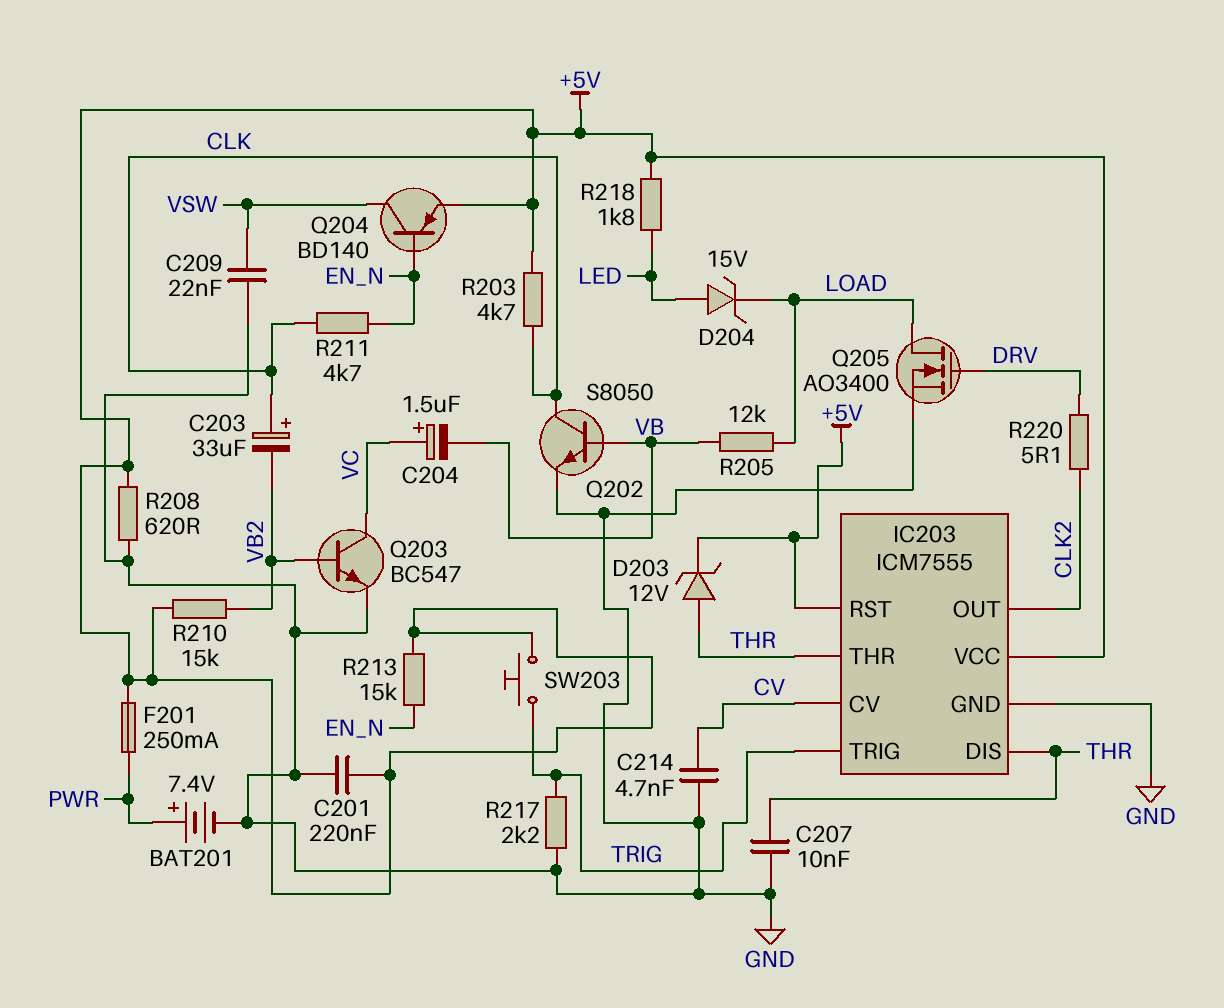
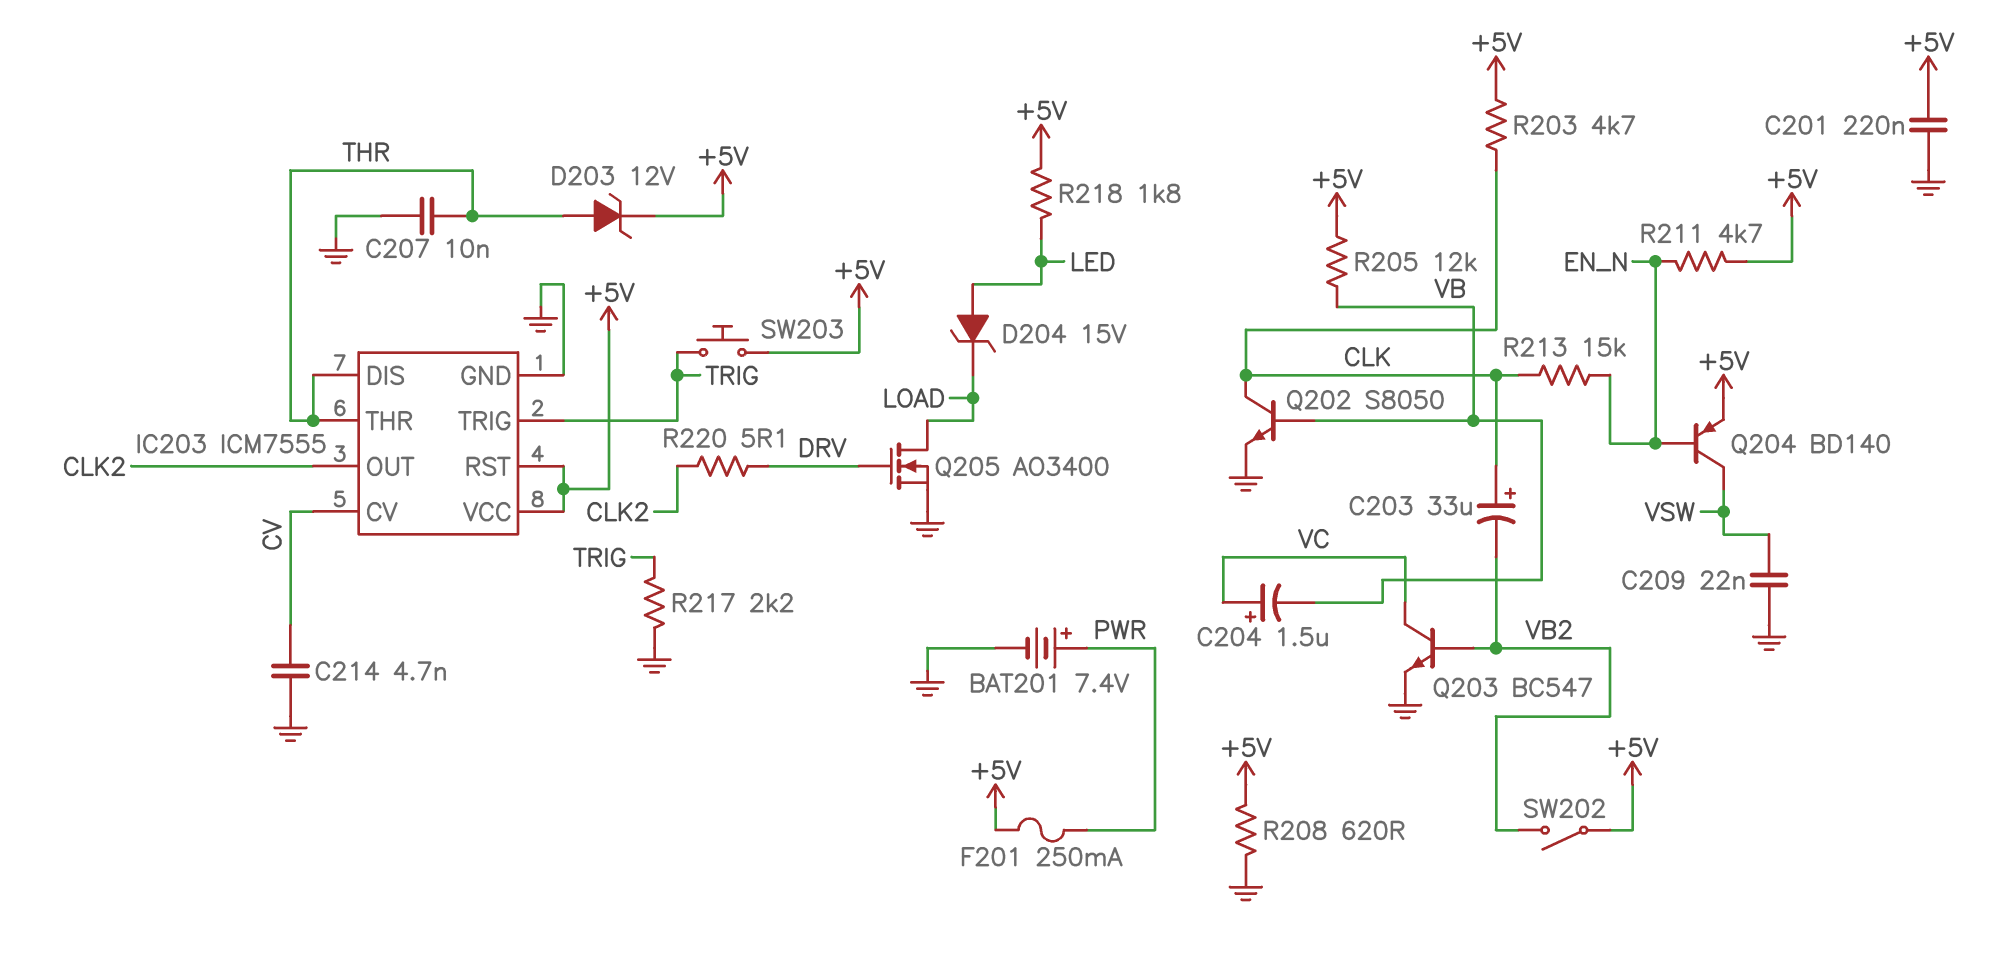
R205: 12k (LOAD, VB) -> 12k (+5V, VB)
R210: 15k (+5V, VB2) -> none
R211: 4.7k (CLK, EN_N) -> 4.7k (+5V, EN_N)
R213: 15k (+5V, EN_N) -> 15k (CLK, EN_N)
SW202: none -> switch (+5V, VB2)

